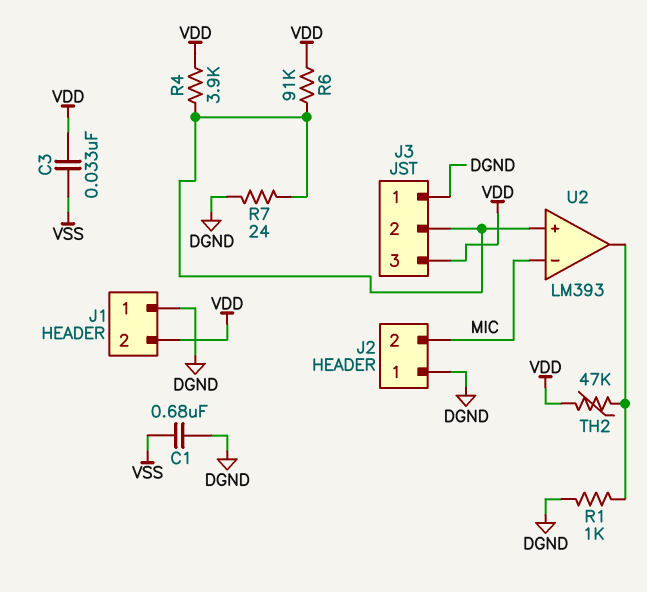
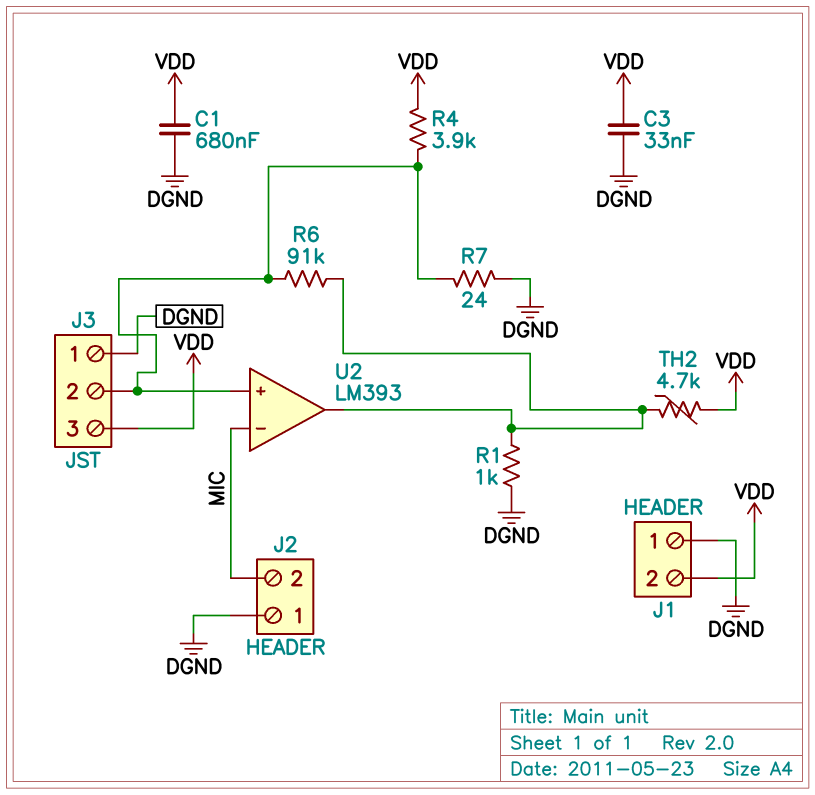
C1: 680nF (DGND, VSS) -> 680nF (DGND, VDD)
C3: 33nF (VDD, VSS) -> 33nF (DGND, VDD)
R6: 91k (J3/2, VDD) -> 91k (J3/2, U2/out)
TH2: 47k (U2/out, VDD) -> 4.7k (U2/out, VDD)

